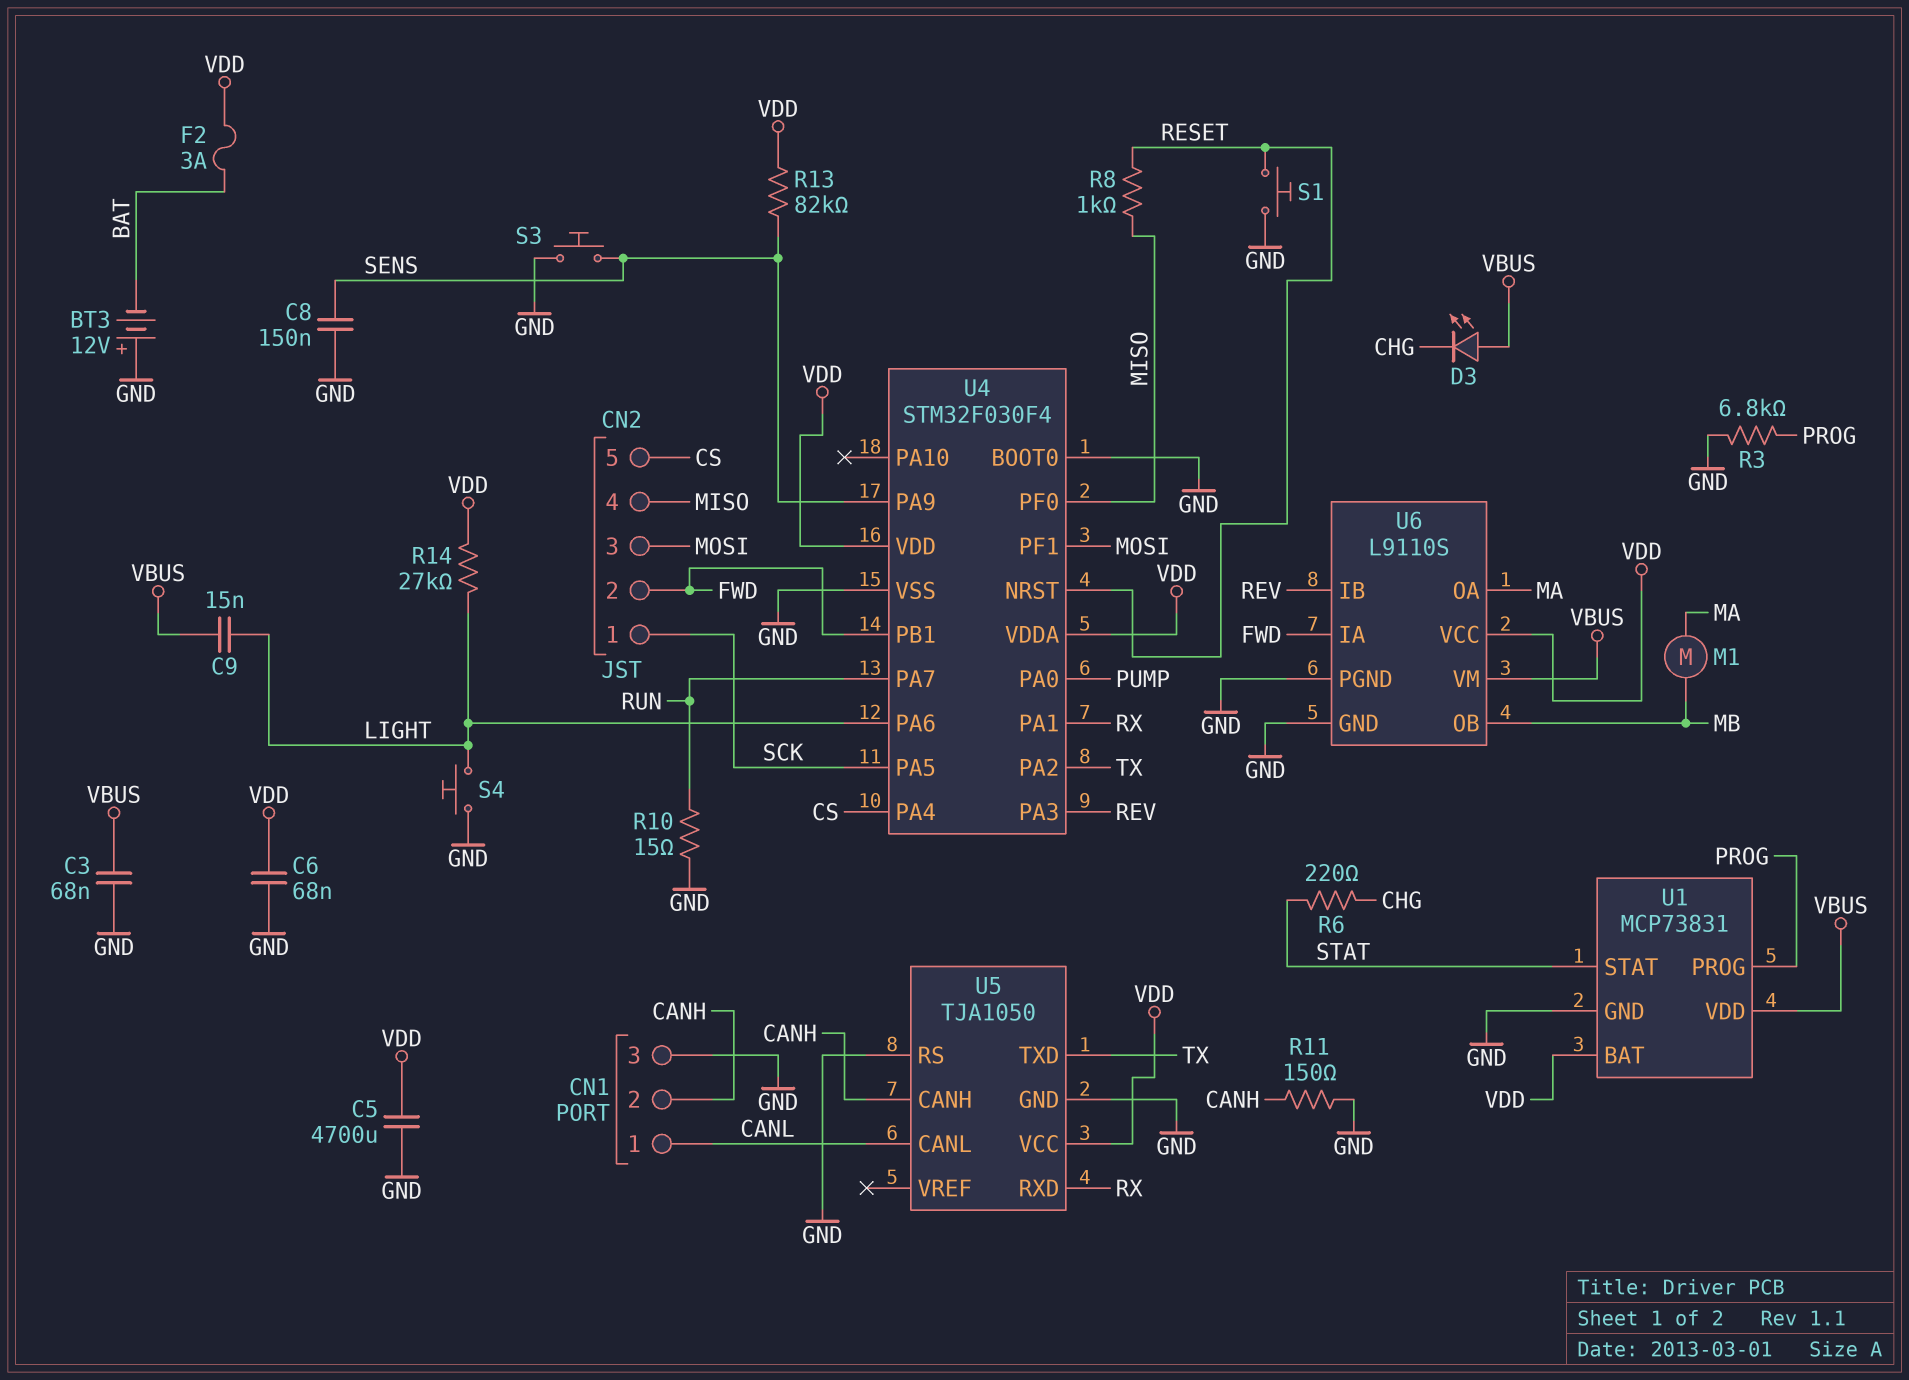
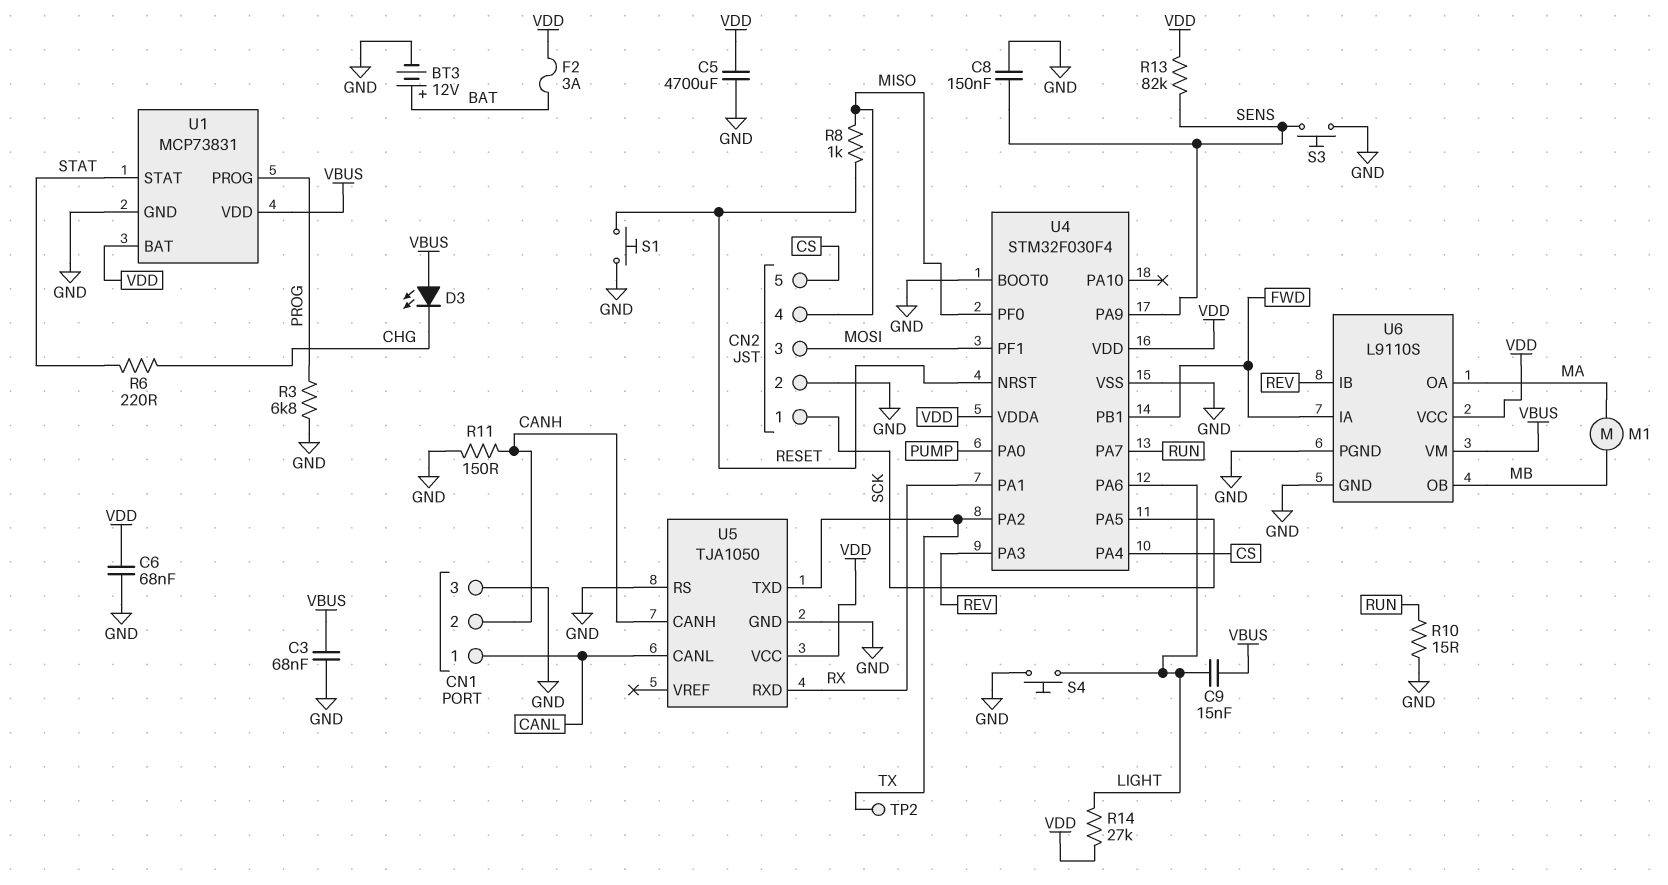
BT3: 12V (plus GND, minus BAT) -> 12V (plus BAT, minus GND)
CN2 pin 2: FWD -> GND
TP2: none -> test point (TX)

